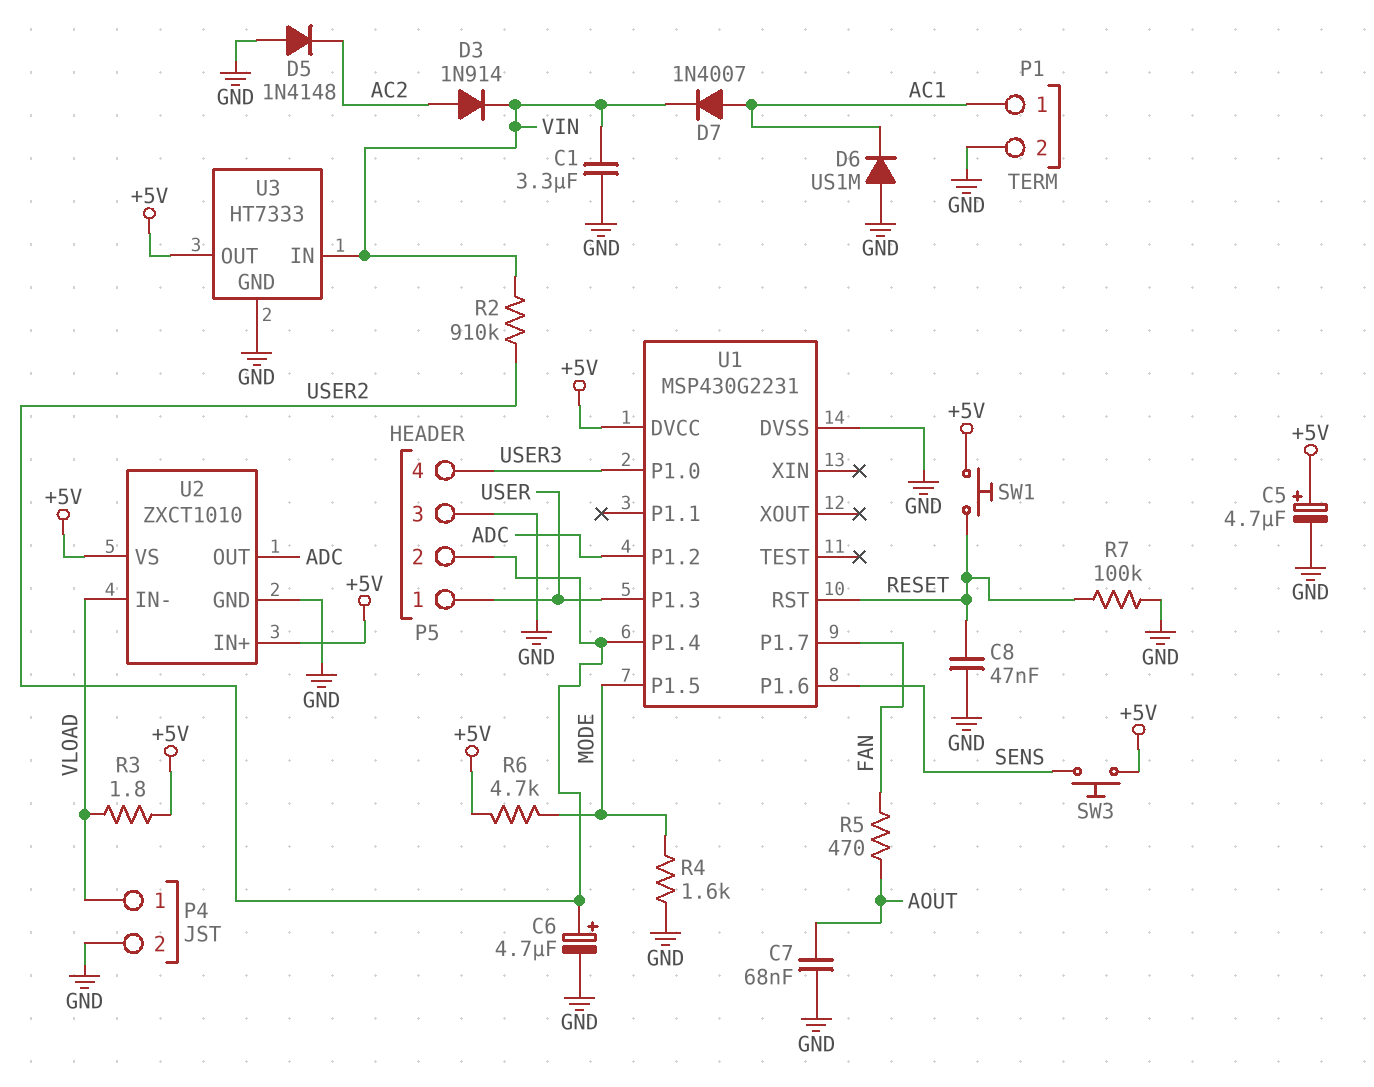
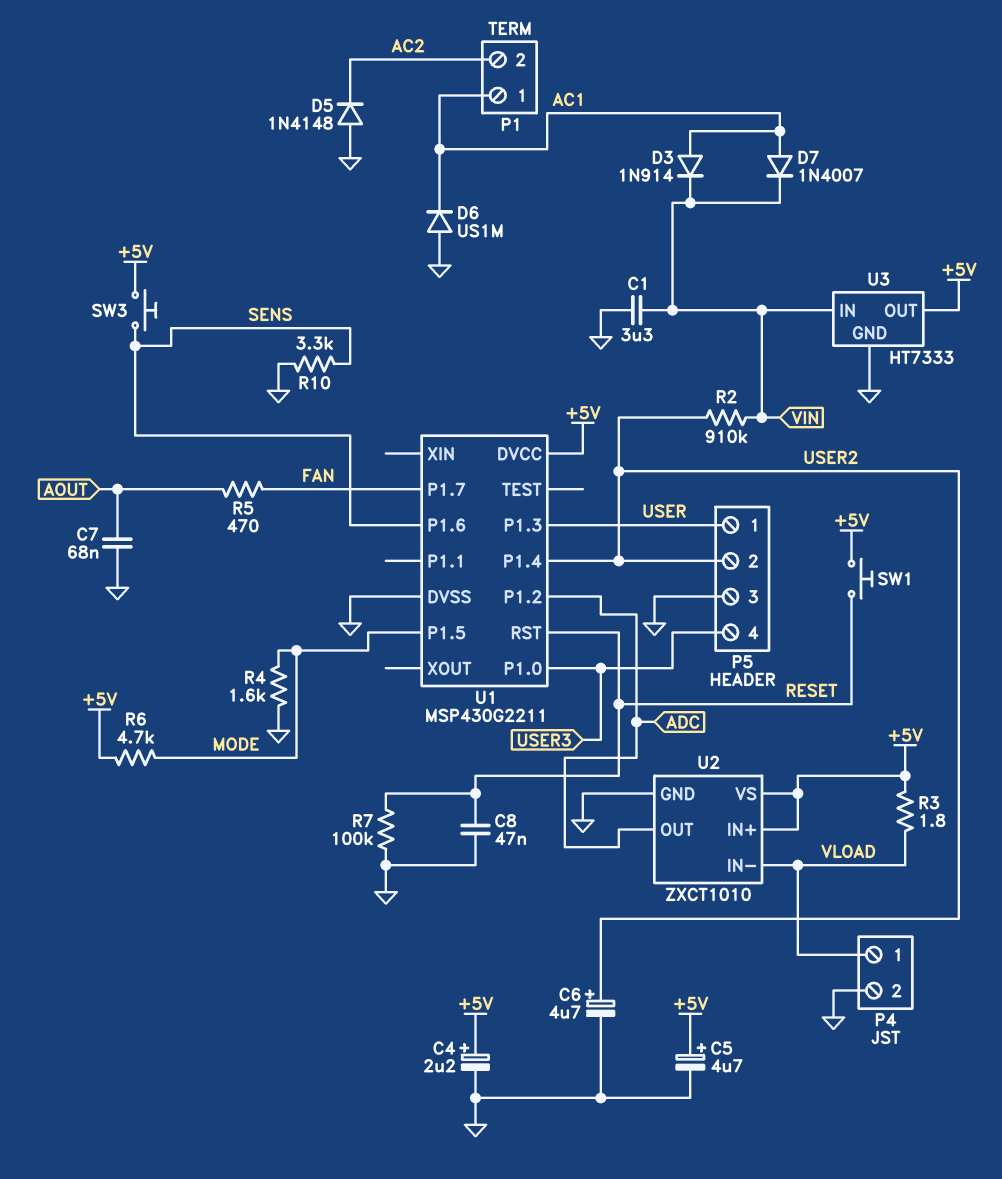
C4: none -> 2.2uF (plus +5V, minus GND)
D3: diode 1N914 (A AC2, K VIN) -> diode 1N914 (A AC1, K VIN)
P1 pin 2: GND -> AC2
R10: none -> 3.3k (GND, SENS)
U1: MSP430G2231 -> MSP430G2211

